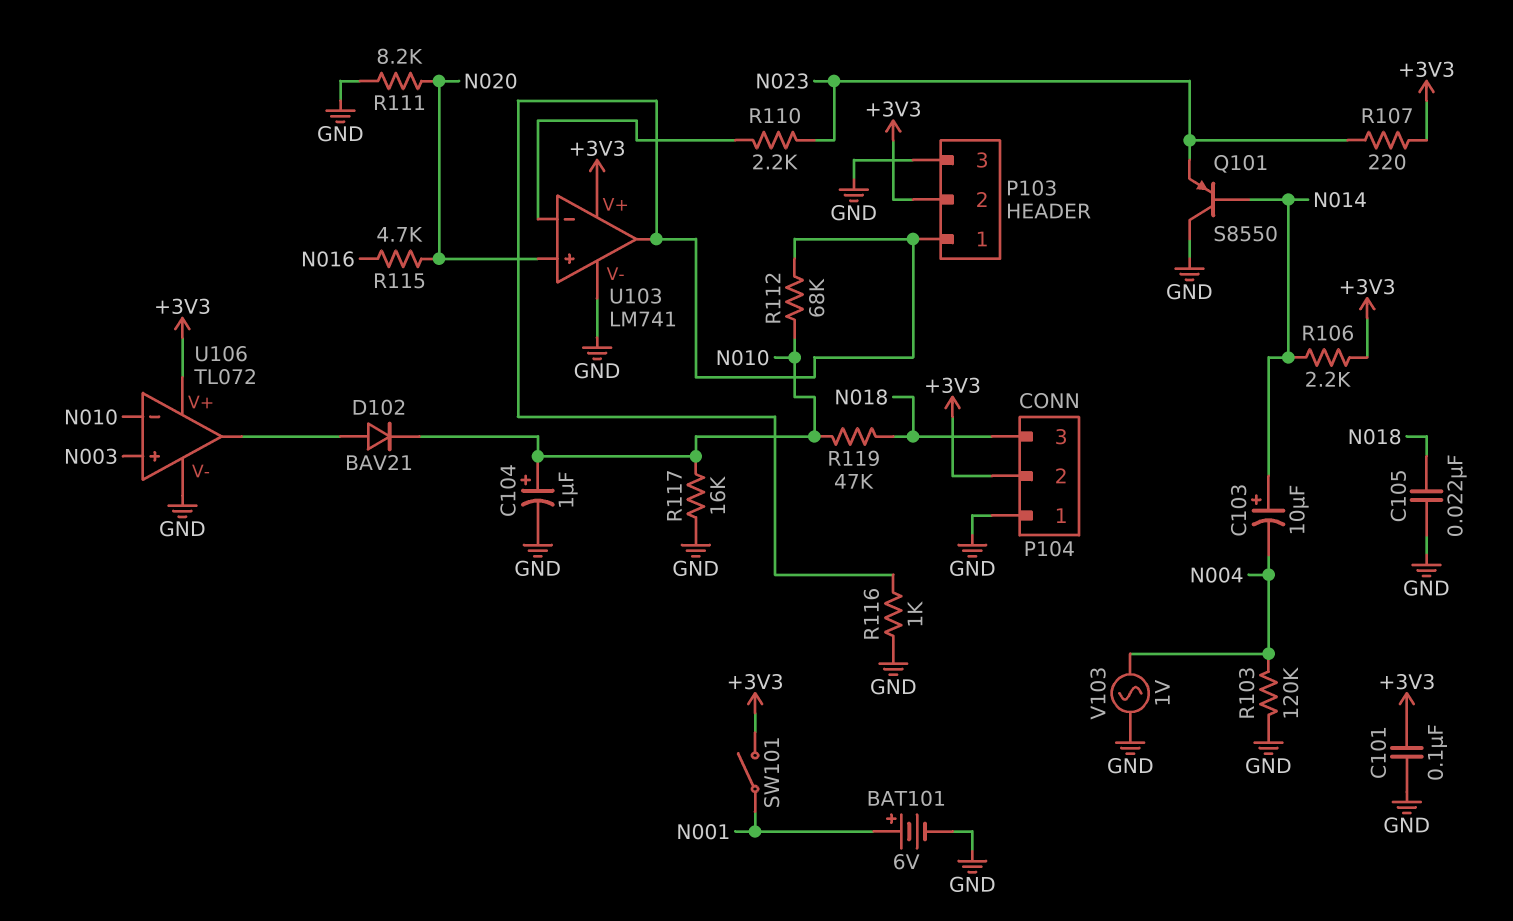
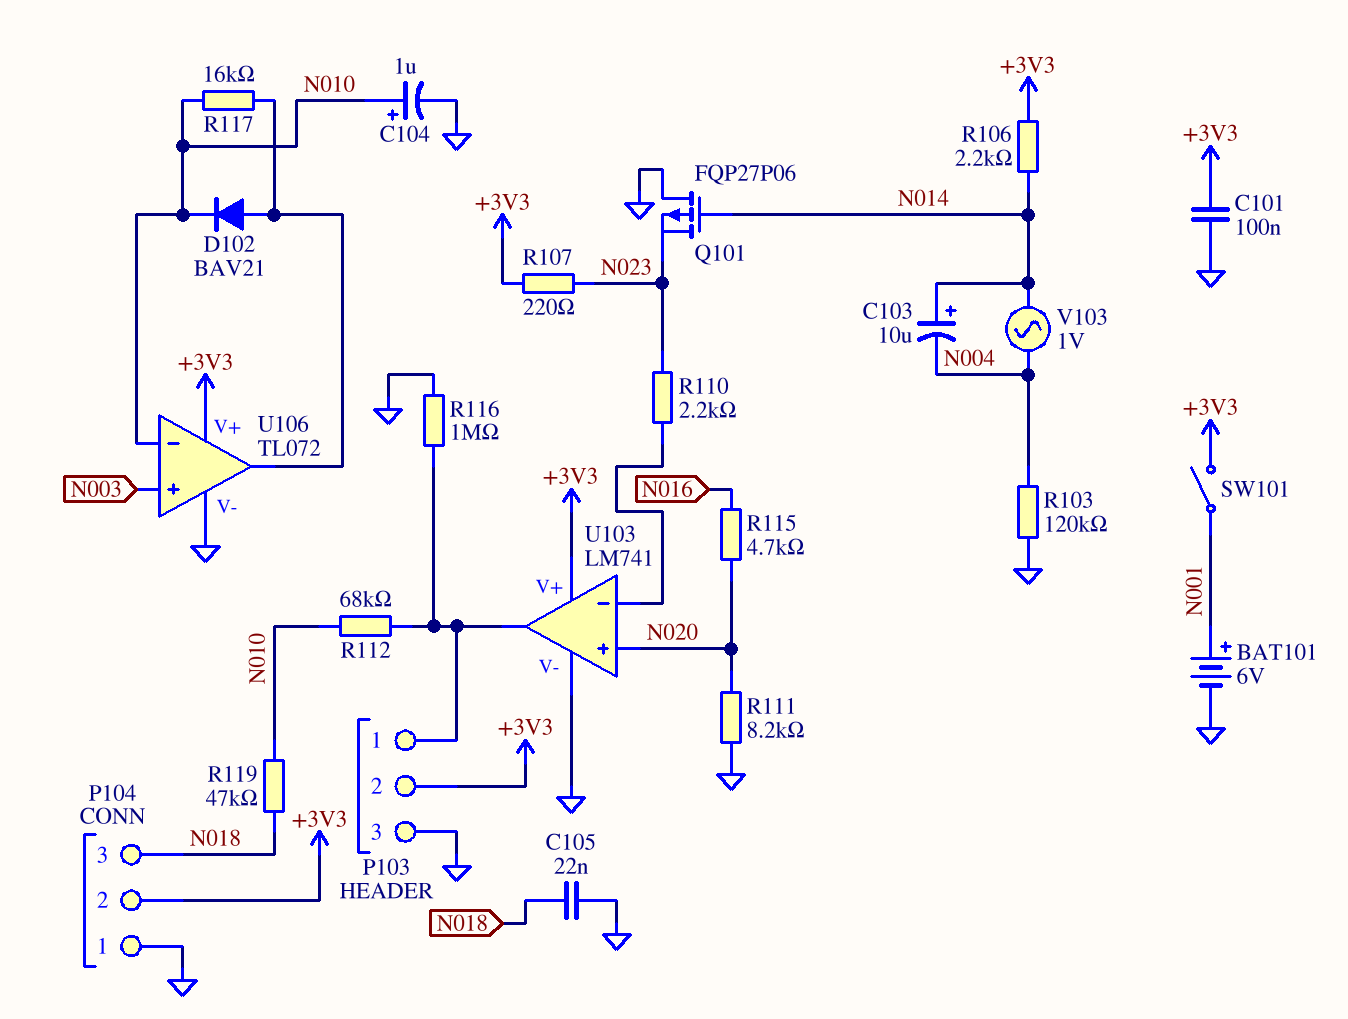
Q101: PNP S8550 (B N014, C GND, E N023) -> PMOS FQP27P06 (G N014, D GND, S N023)
R116: 1k (GND, P103/1) -> 1M (GND, P103/1)
R117: 16k (GND, N010) -> 16k (N010, U106/out)
V103: AC 1V (GND, N004) -> AC 1V (N004, N014)

